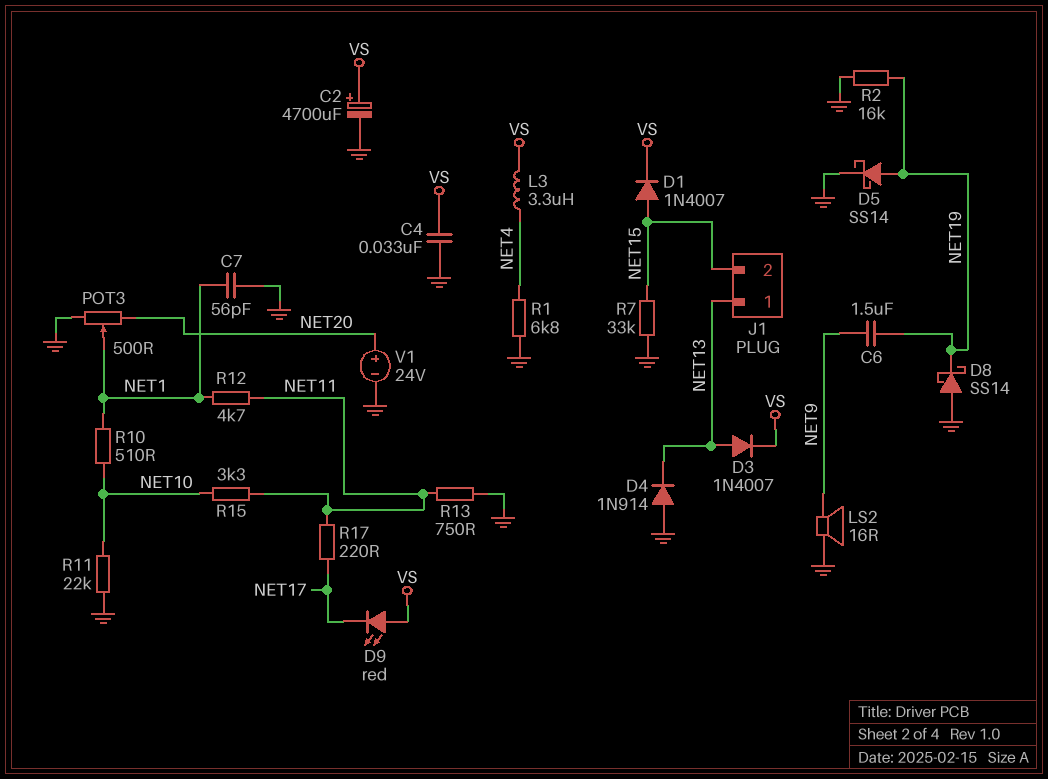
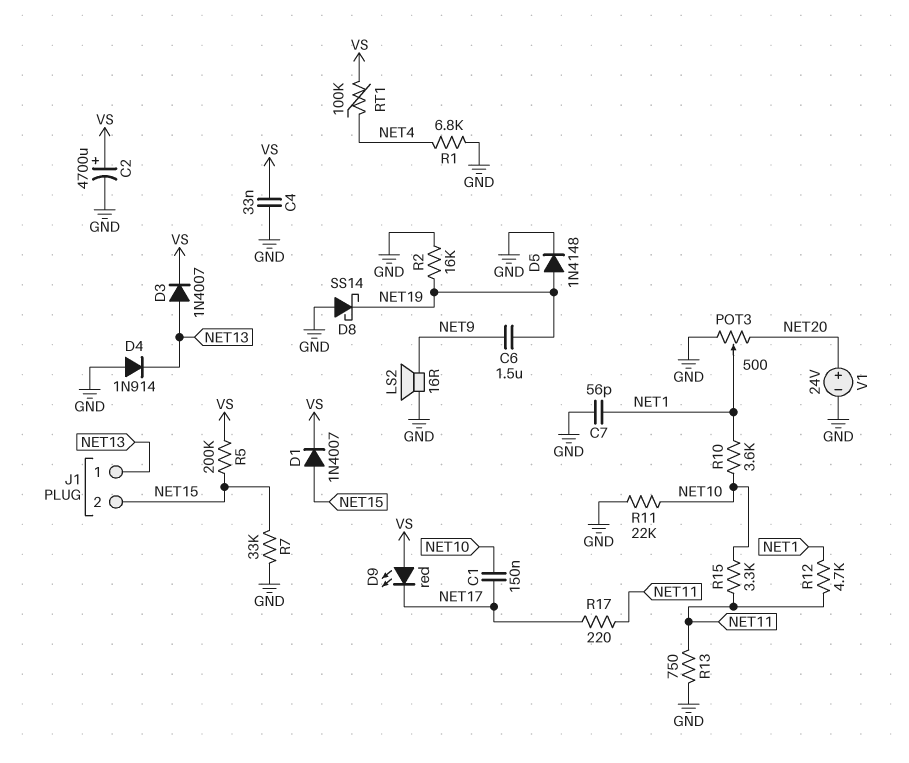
C1: none -> 150nF (NET10, NET17)
D5: schottky SS14 (A NET19, K GND) -> diode 1N4148 (A NET19, K GND)
L3: 3.3uH (NET4, VS) -> none
R5: none -> 200k (NET15, VS)
R10: 510 (NET1, NET10) -> 3.6k (NET1, NET10)
RT1: none -> 100k (NET4, VS)

